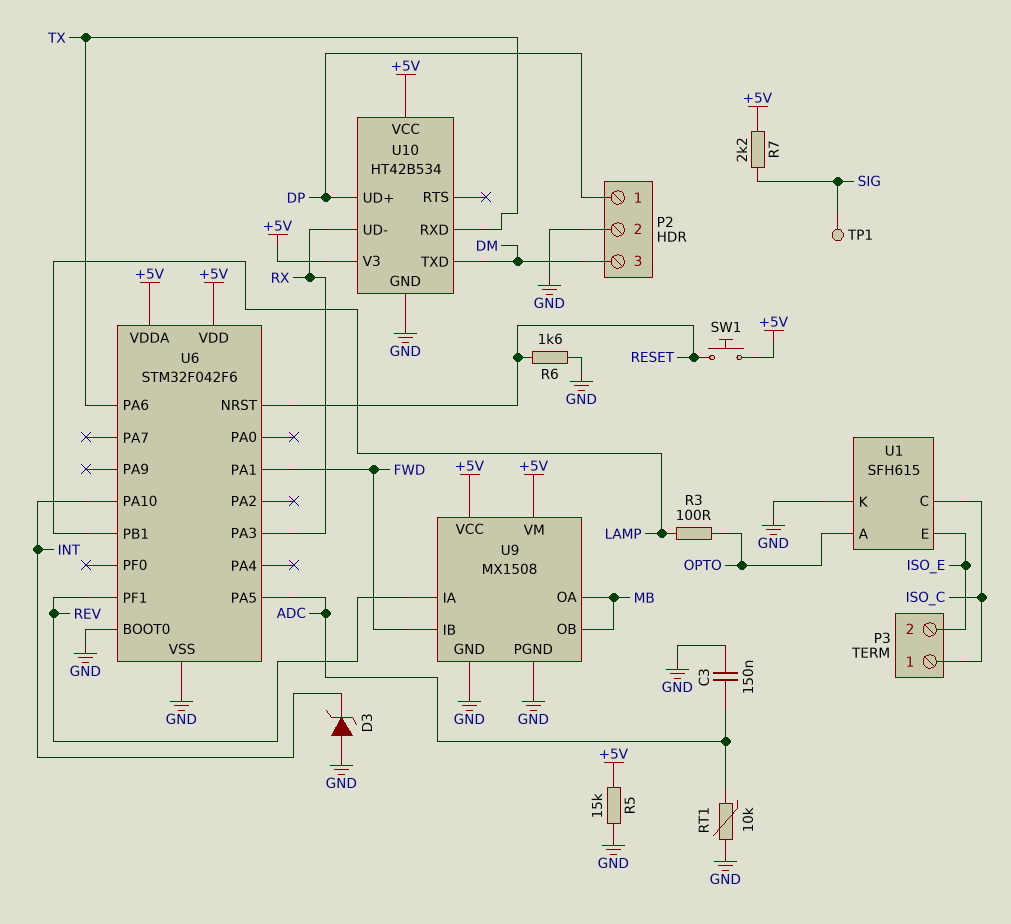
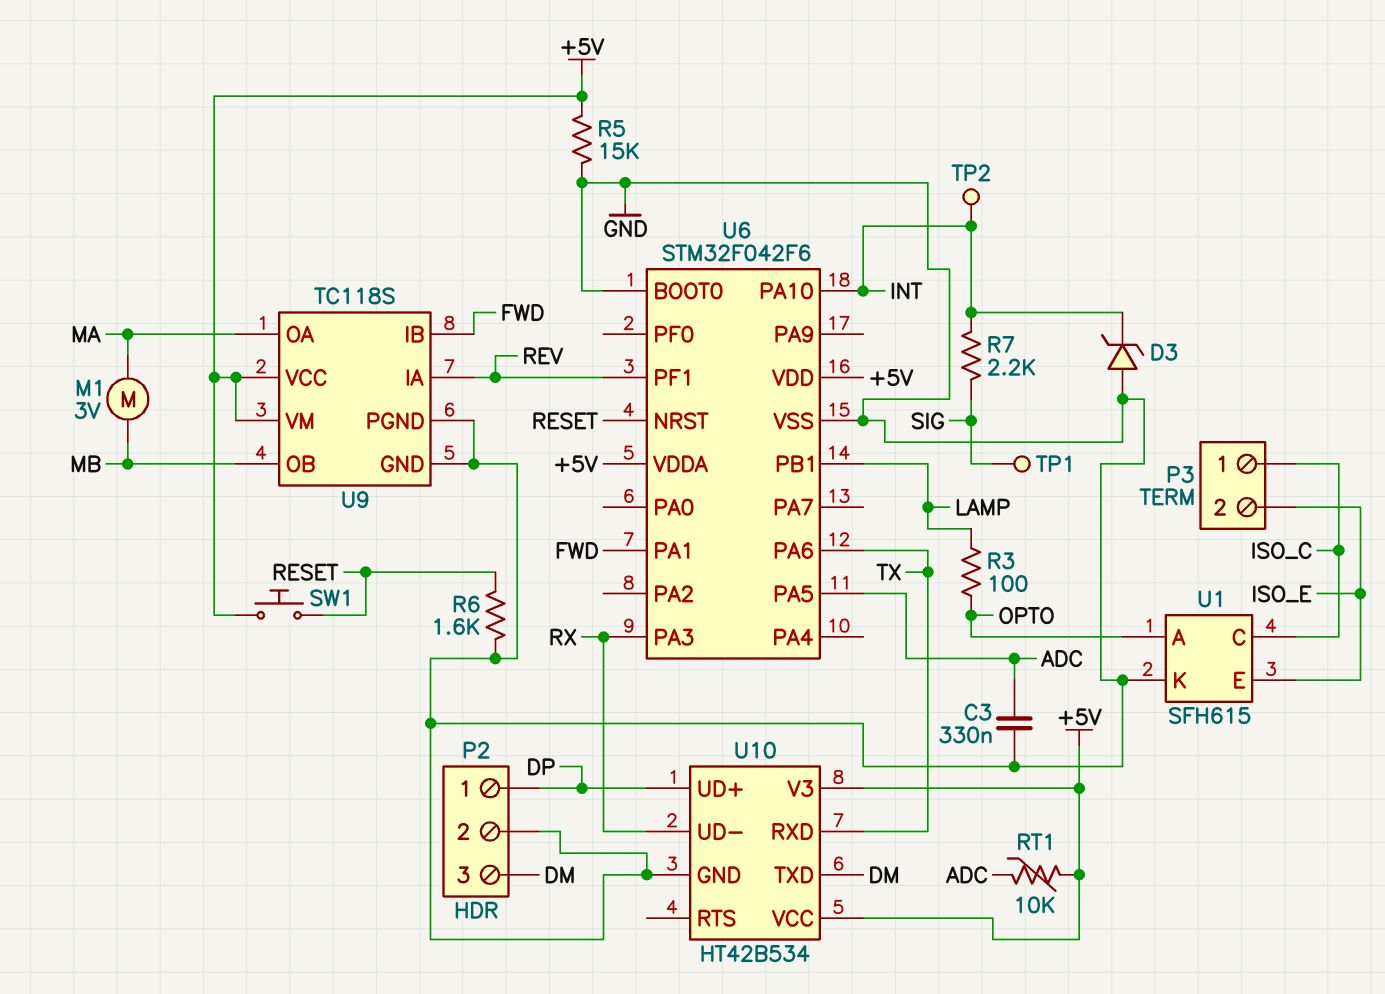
C3: 150nF (ADC, GND) -> 330nF (ADC, GND)
M1: none -> motor 3V (MA, MB)
R7: 2.2k (+5V, SIG) -> 2.2k (INT, SIG)
RT1: 10k (ADC, GND) -> 10k (+5V, ADC)
TP2: none -> test point (INT)
U9: MX1508 -> TC118S
U9 pin OA: MB -> MA

